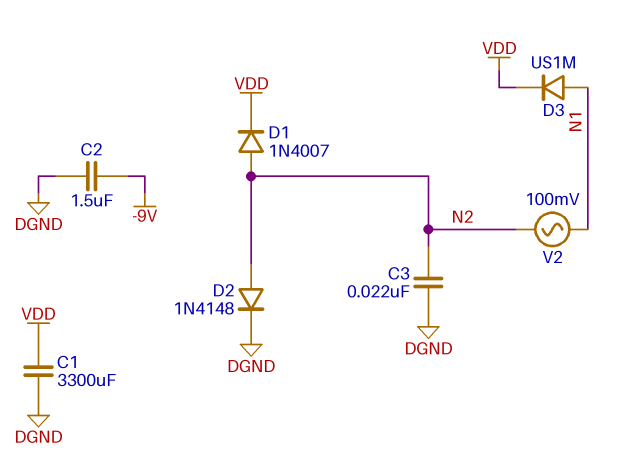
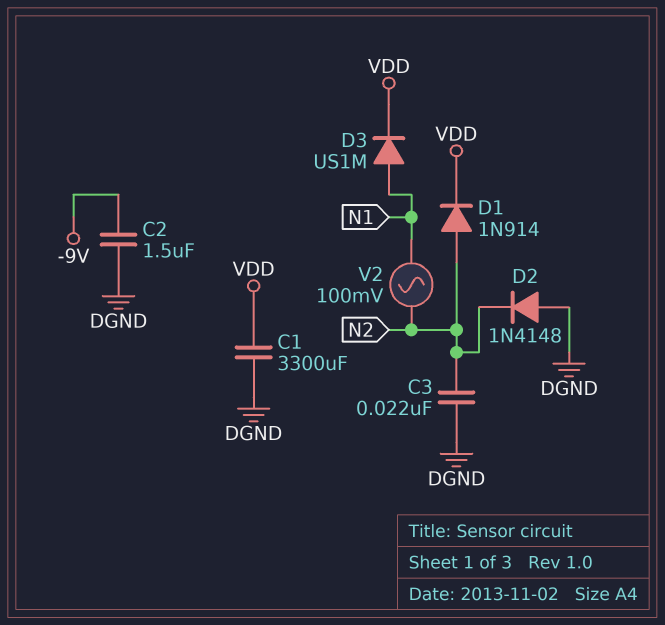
D1: diode 1N4007 (A N2, K VDD) -> diode 1N914 (A N2, K VDD)
D2: diode 1N4148 (A N2, K DGND) -> diode 1N4148 (A DGND, K N2)

